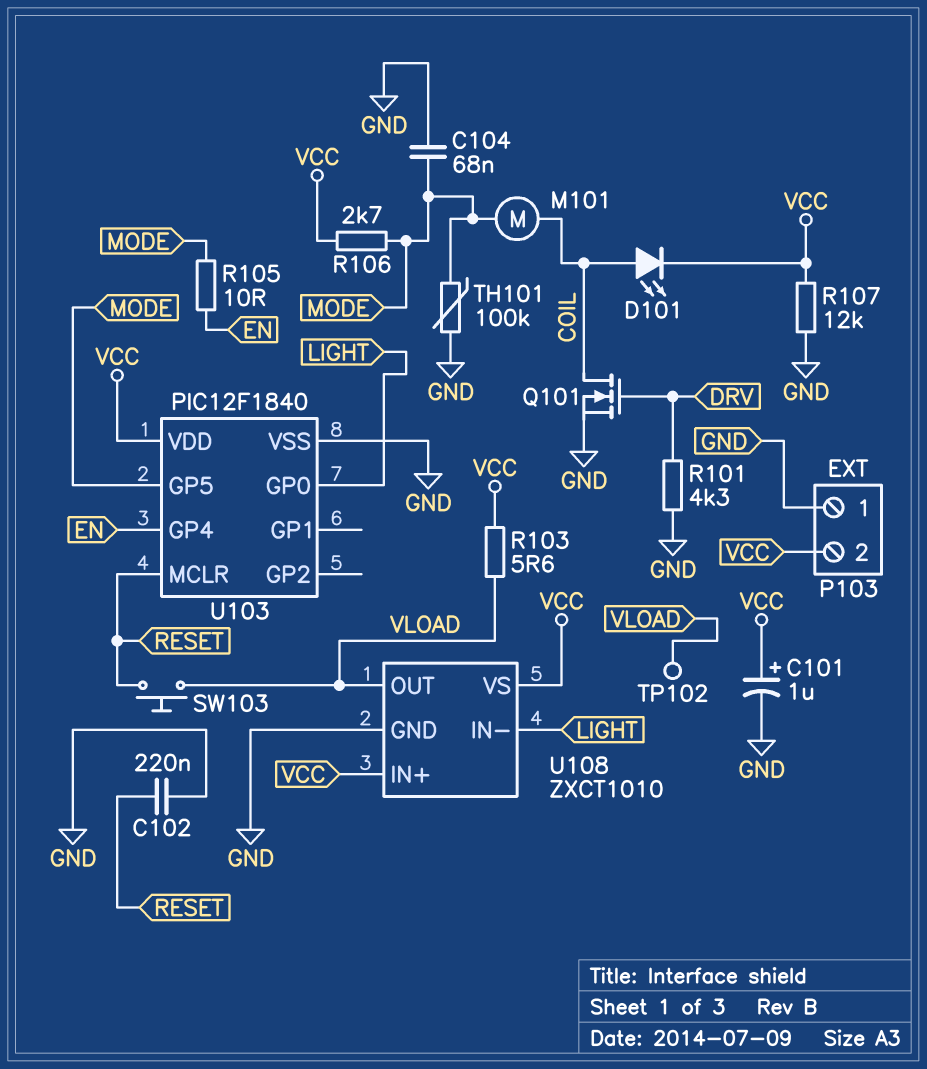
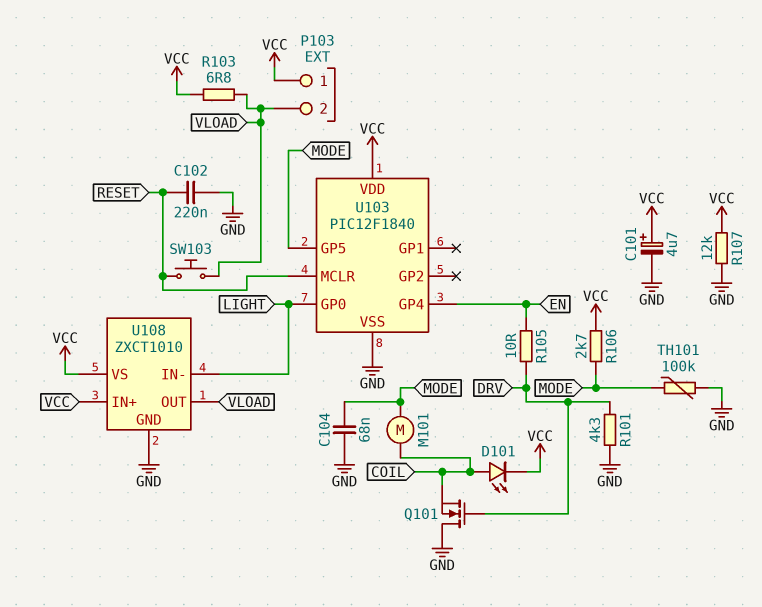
C101: 1uF (plus VCC, minus GND) -> 4.7uF (plus VCC, minus GND)
P103 pin 1: GND -> VCC
P103 pin 2: VCC -> VLOAD
Q101: NMOS (G DRV, D COIL, S GND) -> NMOS (G DRV, D GND, S COIL)
R103: 5.6 (VCC, VLOAD) -> 6.8 (VCC, VLOAD)
R105: 10 (EN, MODE) -> 10 (DRV, EN)
TP102: test point (VLOAD) -> none

